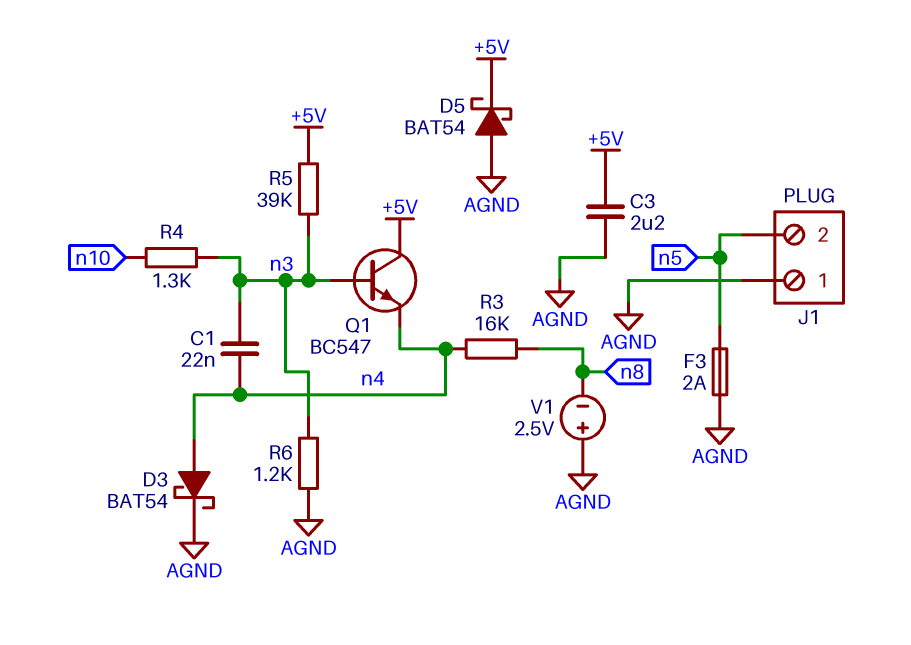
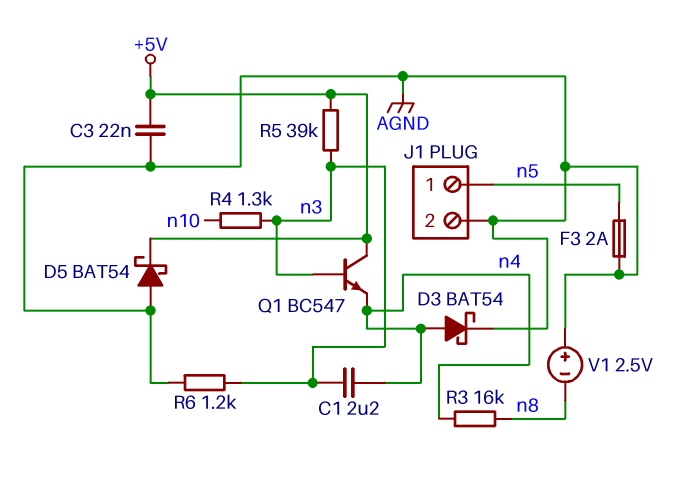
C1: 22nF (n3, n4) -> 2.2uF (n3, n4)
C3: 2.2uF (+5V, AGND) -> 22nF (+5V, AGND)
J1 pin 1: AGND -> n5
J1 pin 2: n5 -> AGND

